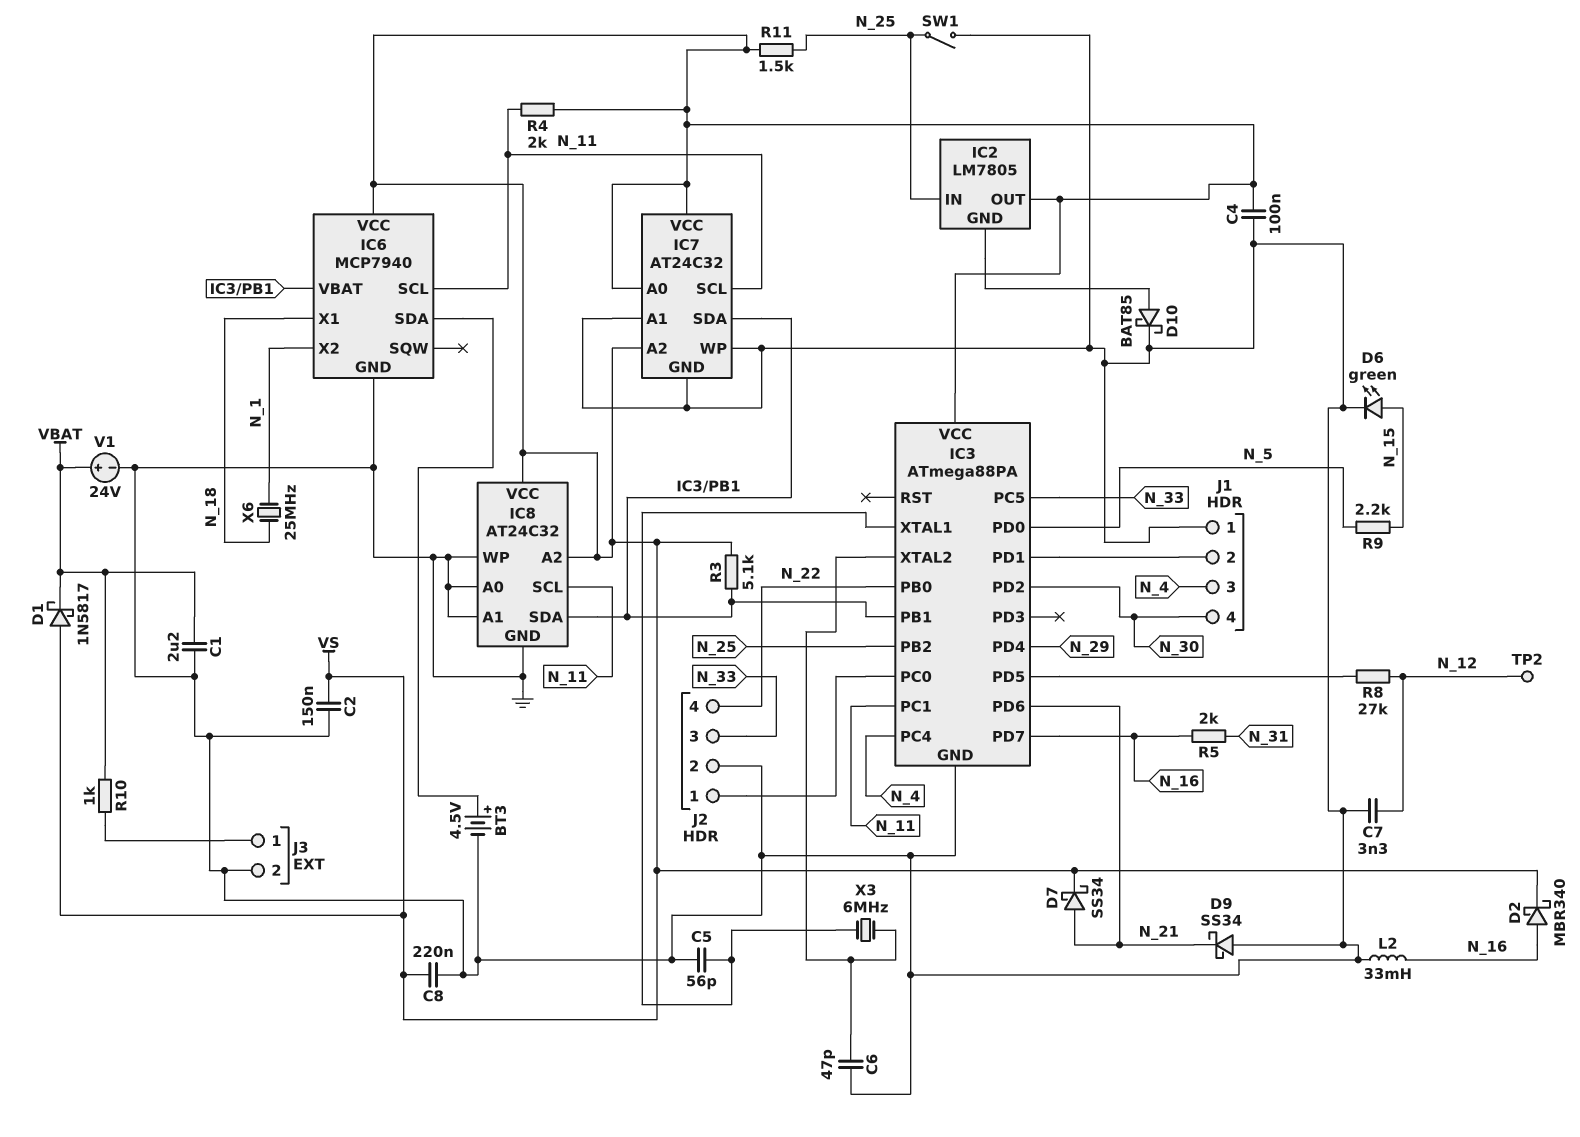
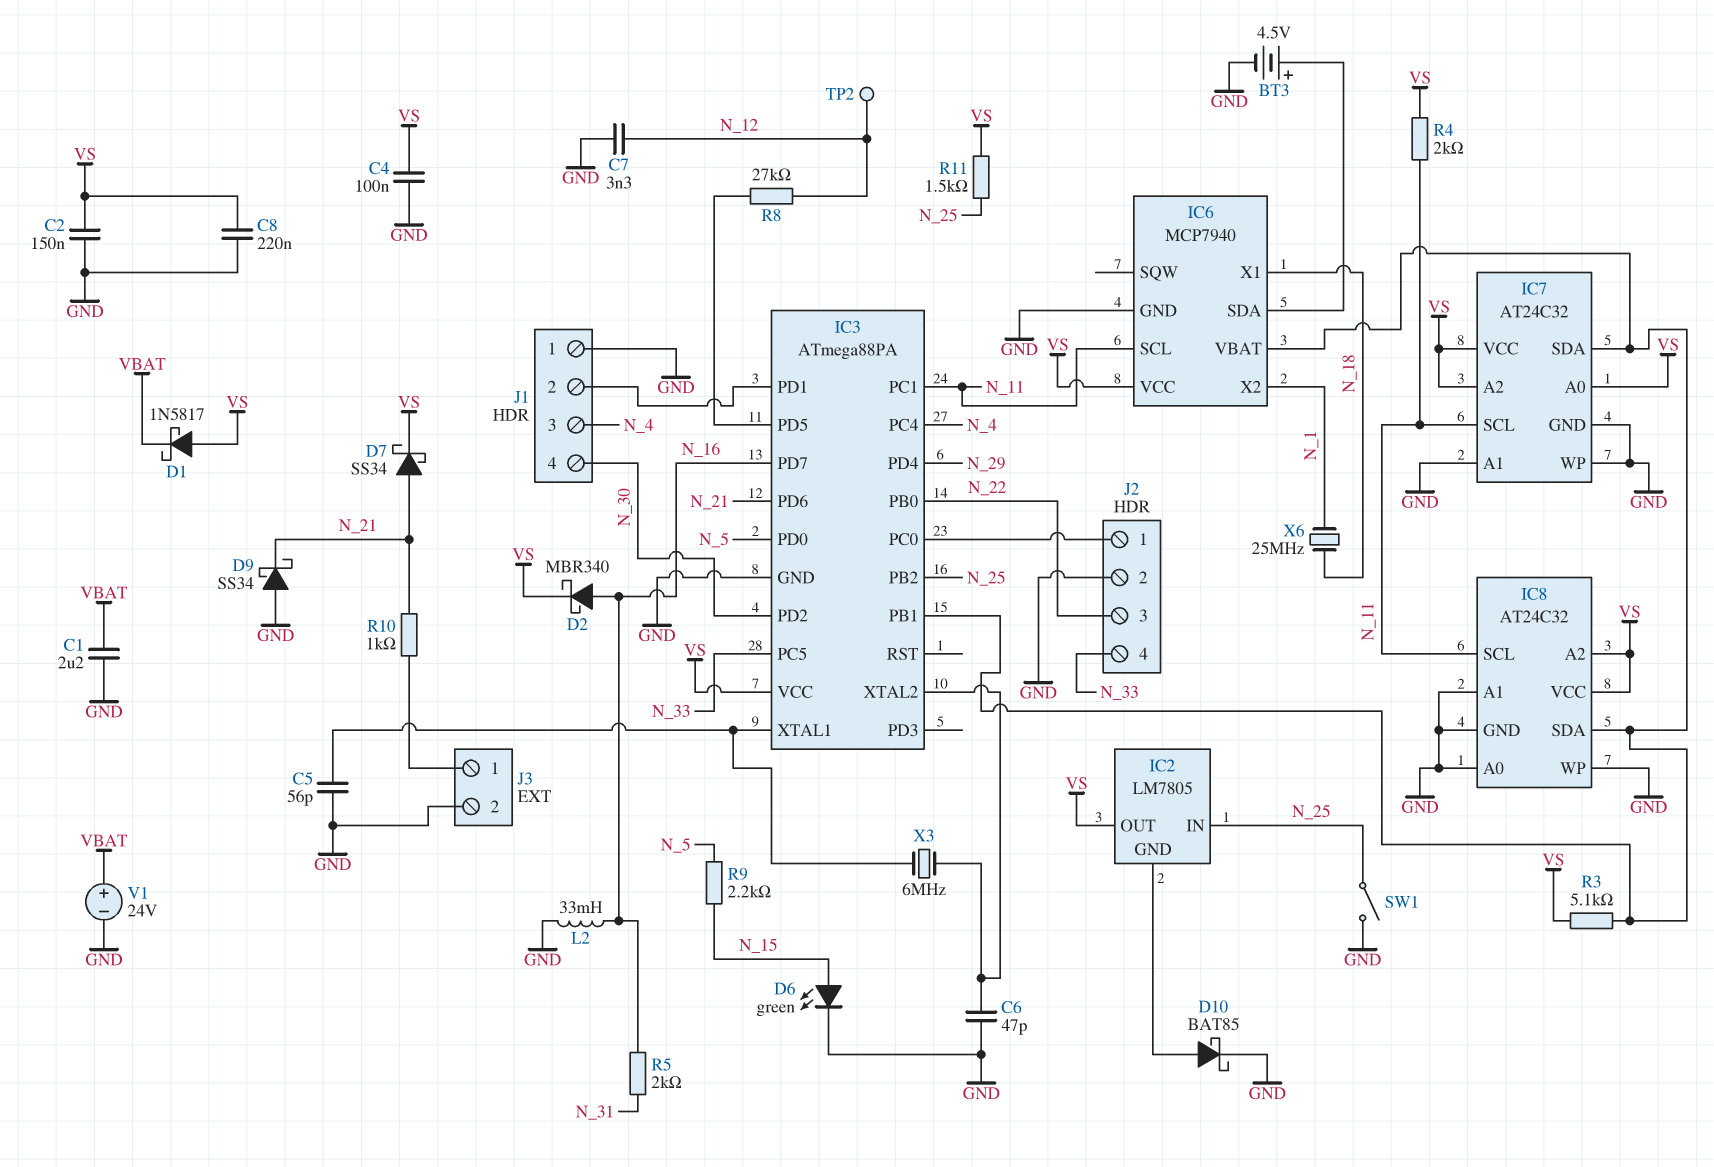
J2 pin 3: N_33 -> N_22
J2 pin 4: N_22 -> N_33
R10: 1k (J3/1, VBAT) -> 1k (J3/1, N_21)

